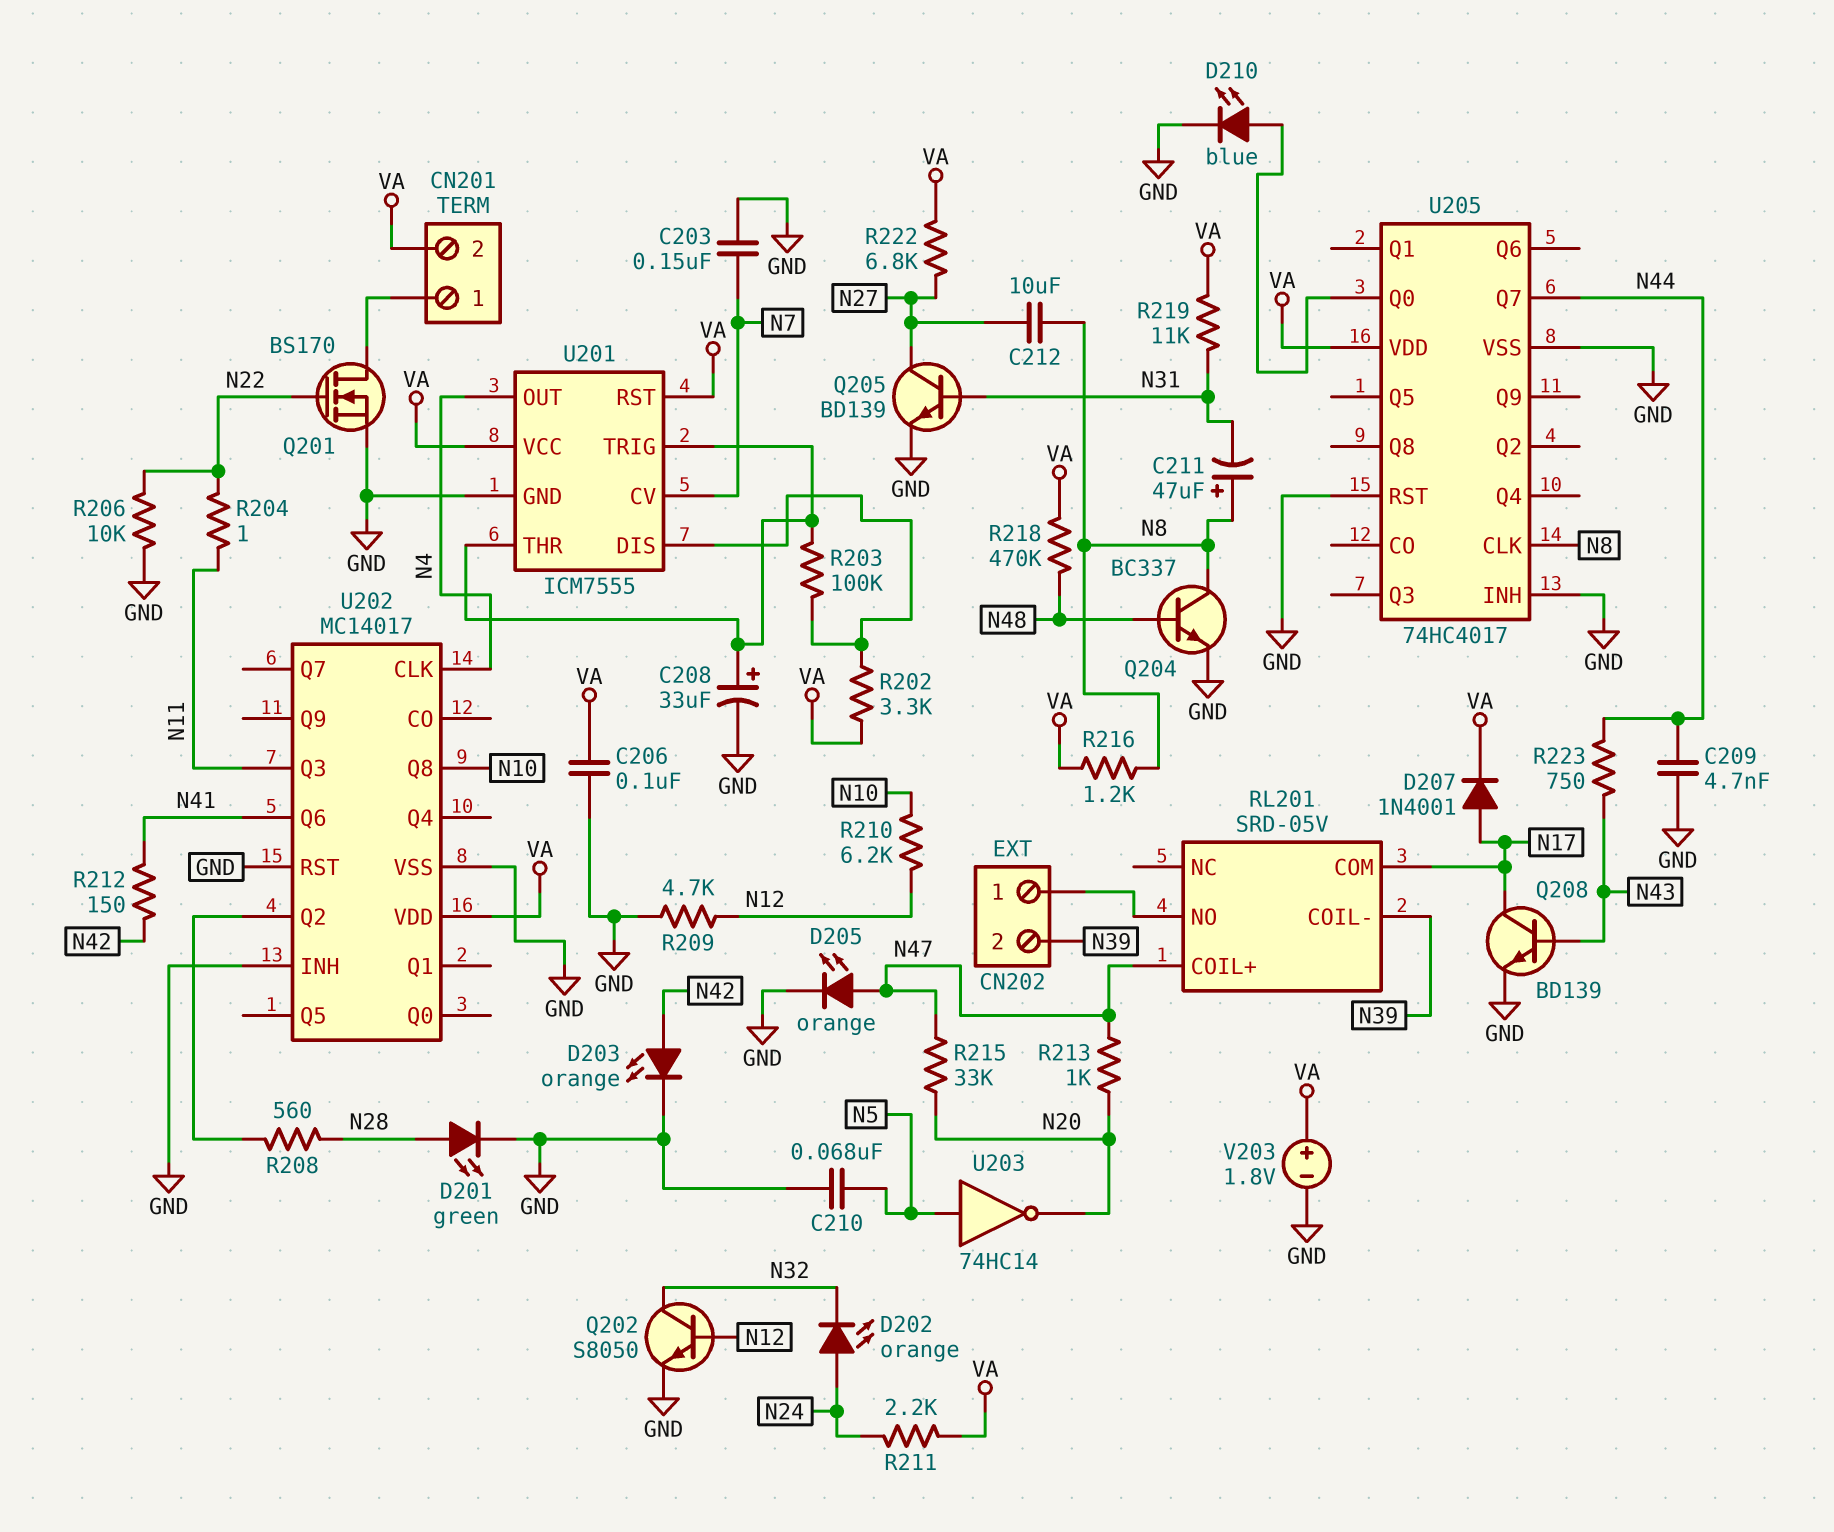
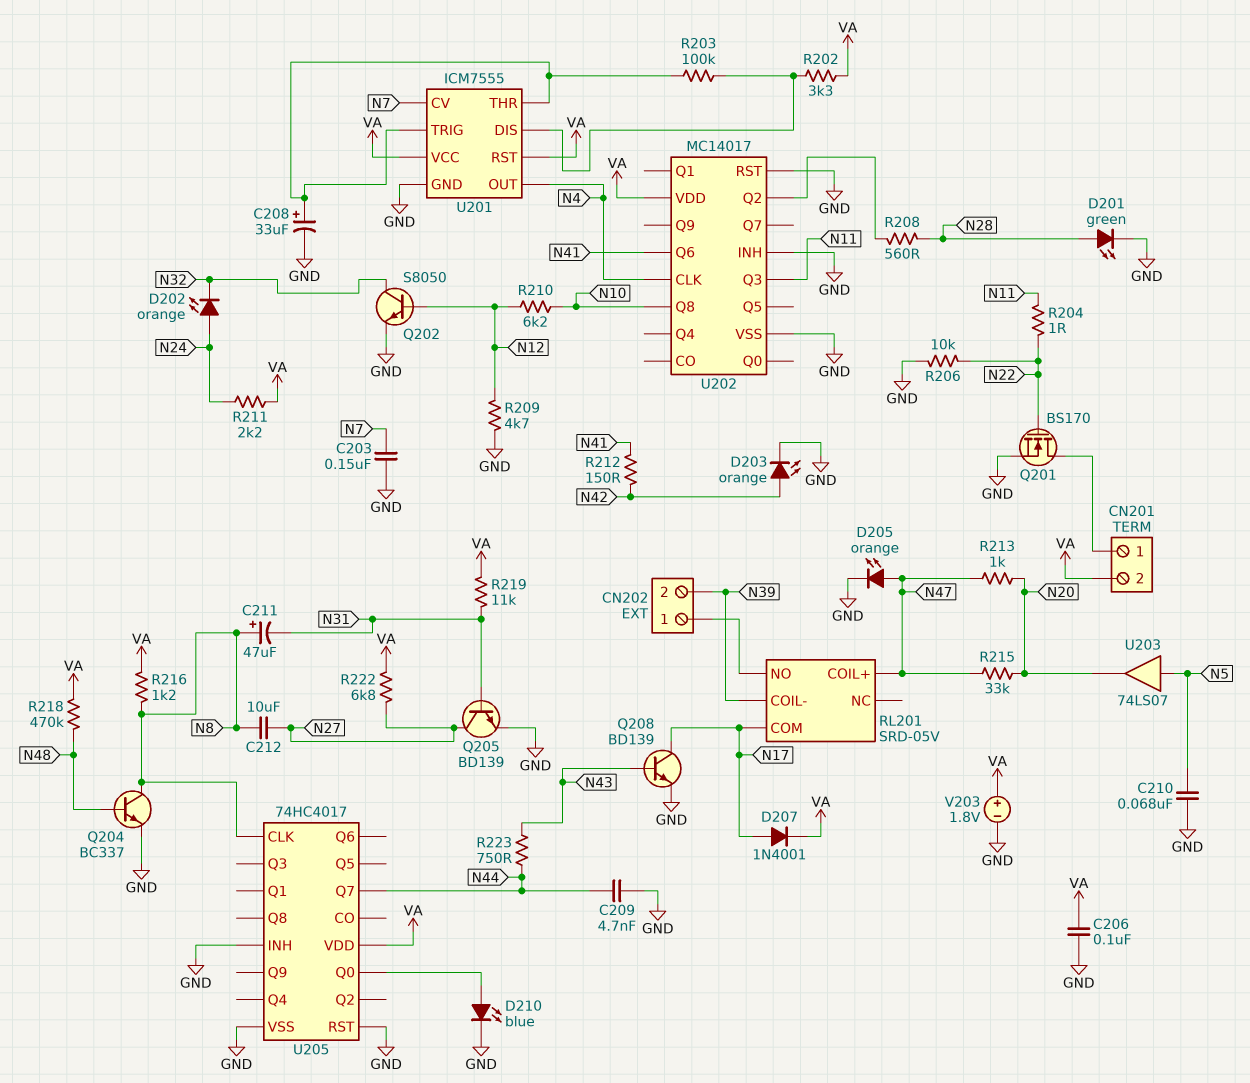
U203: NOT 74HC14 (in N5, out N20) -> buffer 74LS07 (in N5, out N20)

